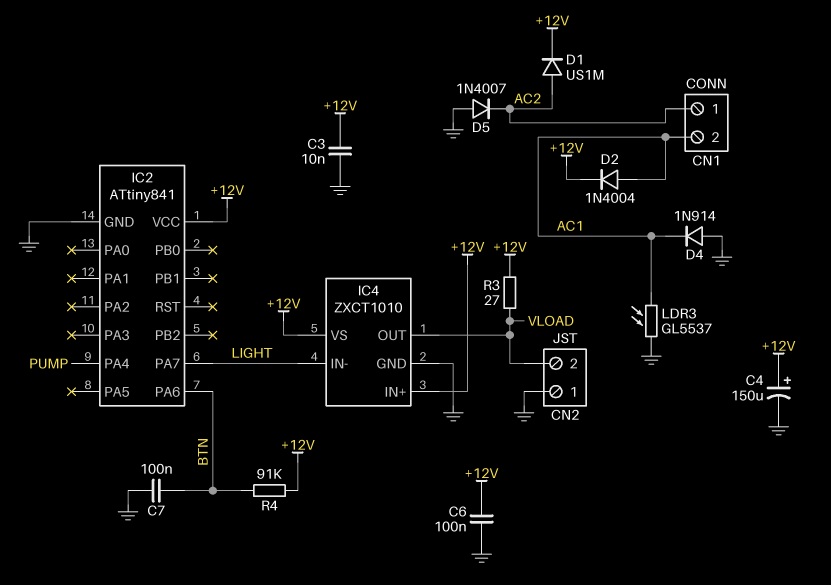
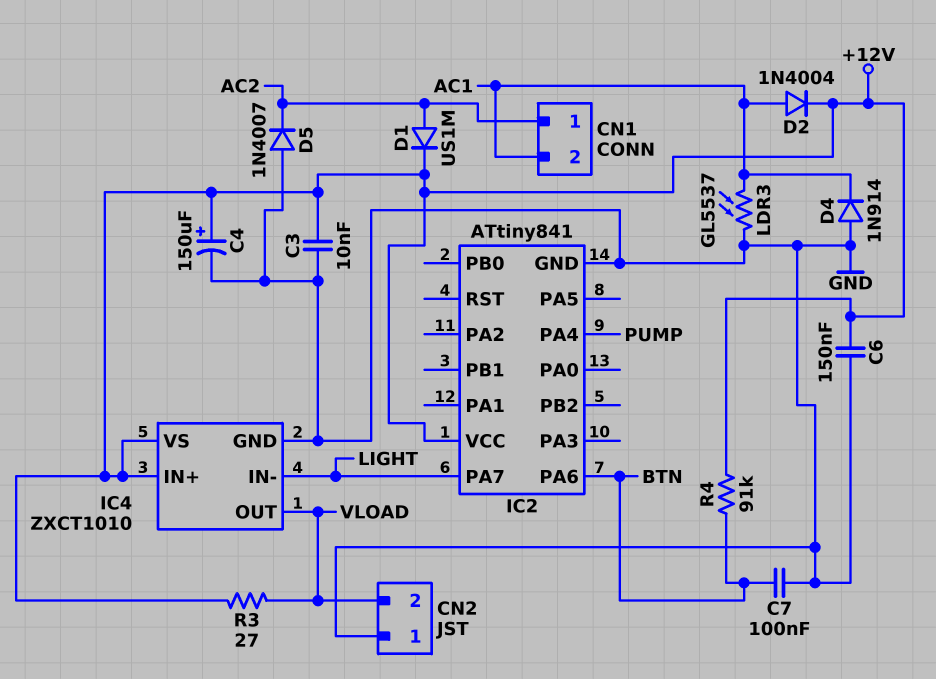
C6: 100nF (+12V, GND) -> 150nF (+12V, GND)

